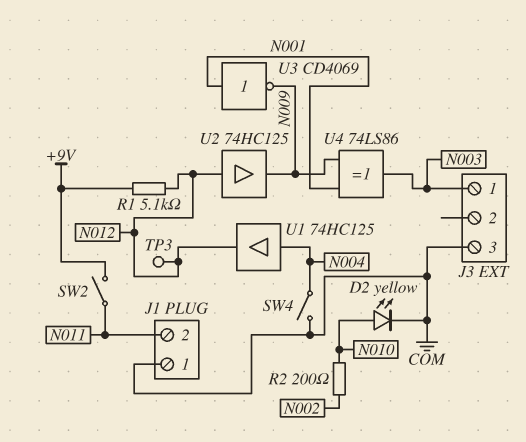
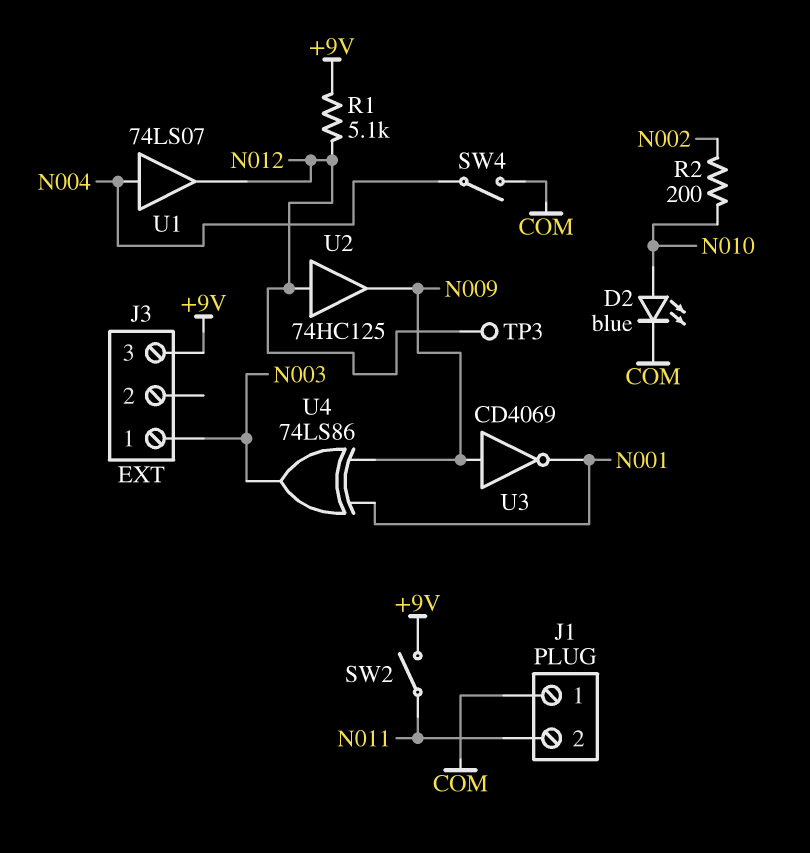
D2: LED yellow (A N010, K COM) -> LED blue (A N010, K COM)
J3 pin 3: COM -> +9V
U1: buffer 74HC125 (in N004, out N012) -> buffer 74LS07 (in N004, out N012)
U3: NOT CD4069 (in N001, out N009) -> NOT CD4069 (in N009, out N001)

